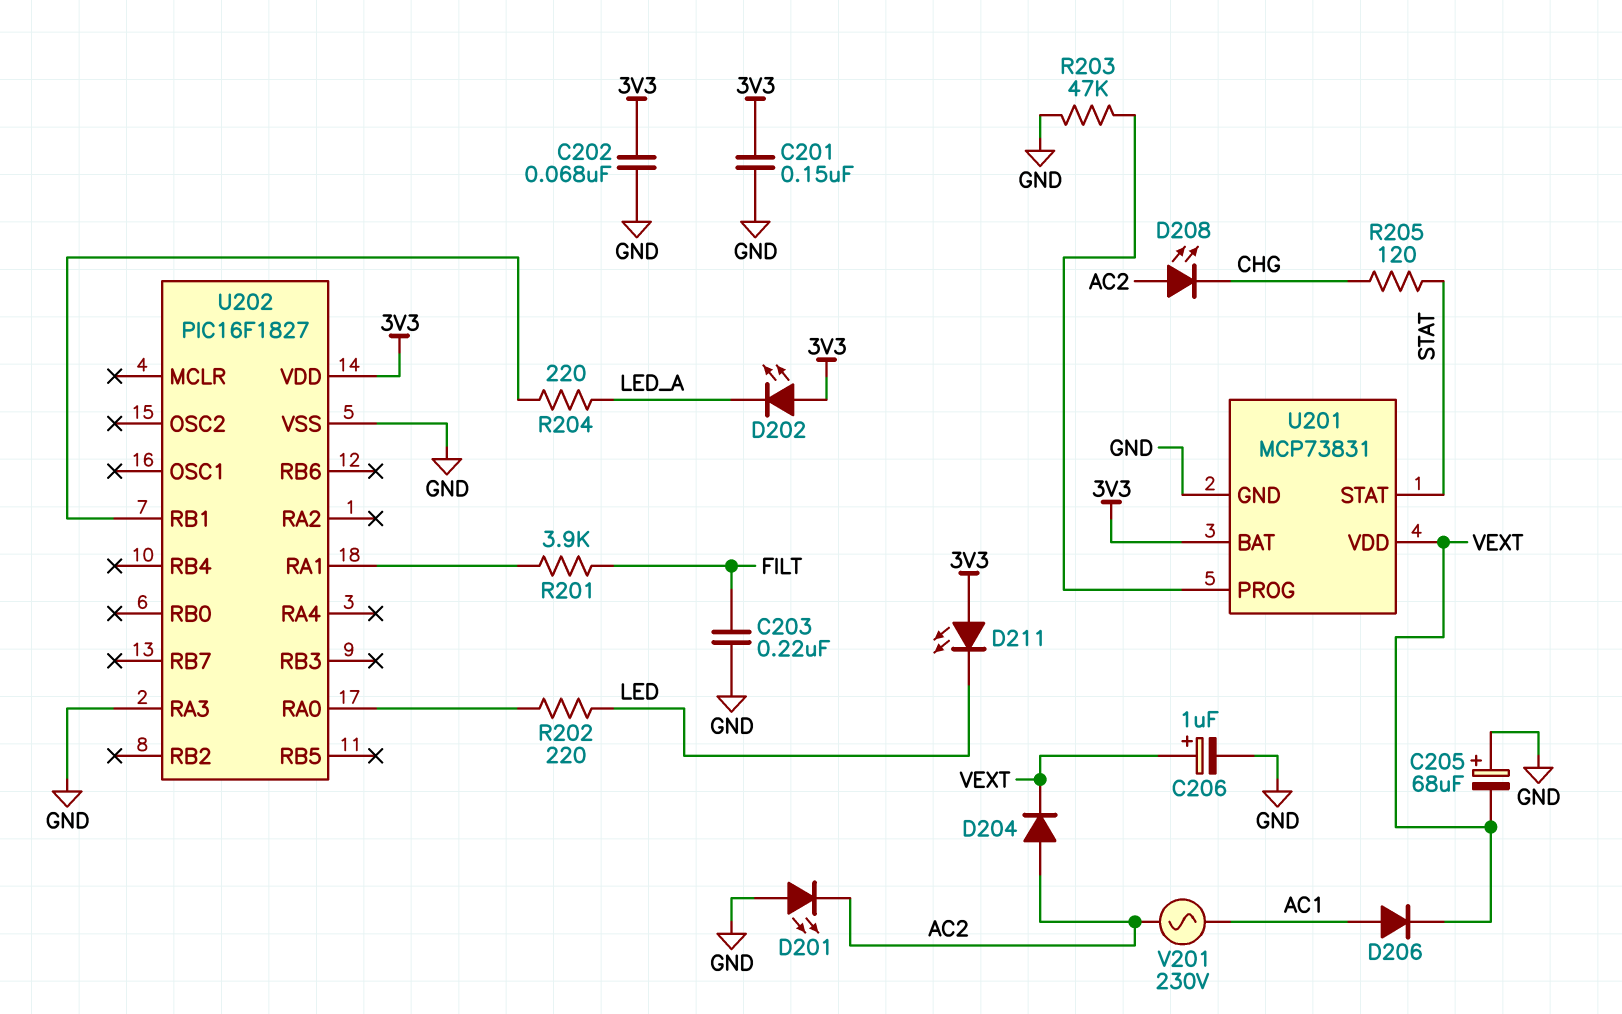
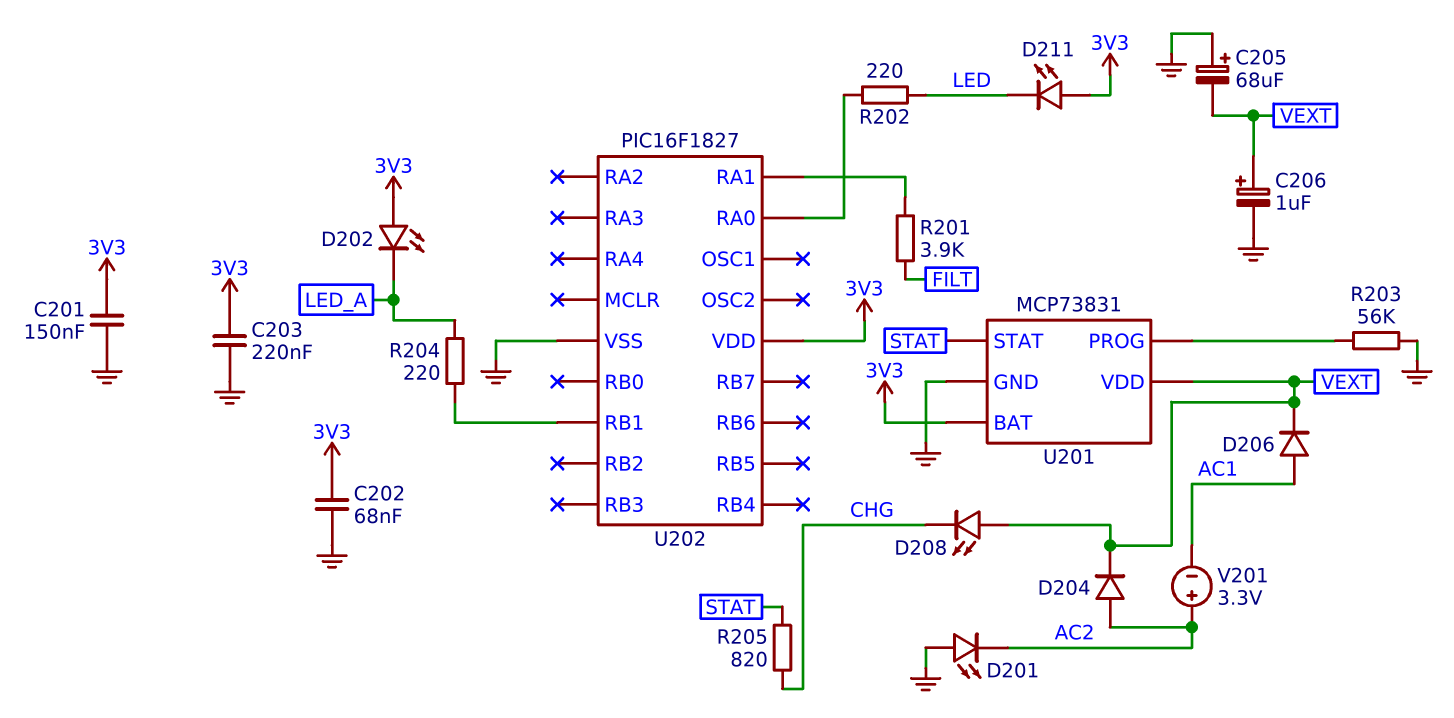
C203: 220nF (FILT, GND) -> 220nF (3V3, GND)
D208: LED (A AC2, K CHG) -> LED (A VEXT, K CHG)
R203: 47k (GND, U201/PROG) -> 56k (GND, U201/PROG)
R205: 120 (CHG, STAT) -> 820 (CHG, STAT)
U202 pin RA3: GND -> none
V201: AC 230V (AC1, AC2) -> 3.3V (plus AC2, minus AC1)

